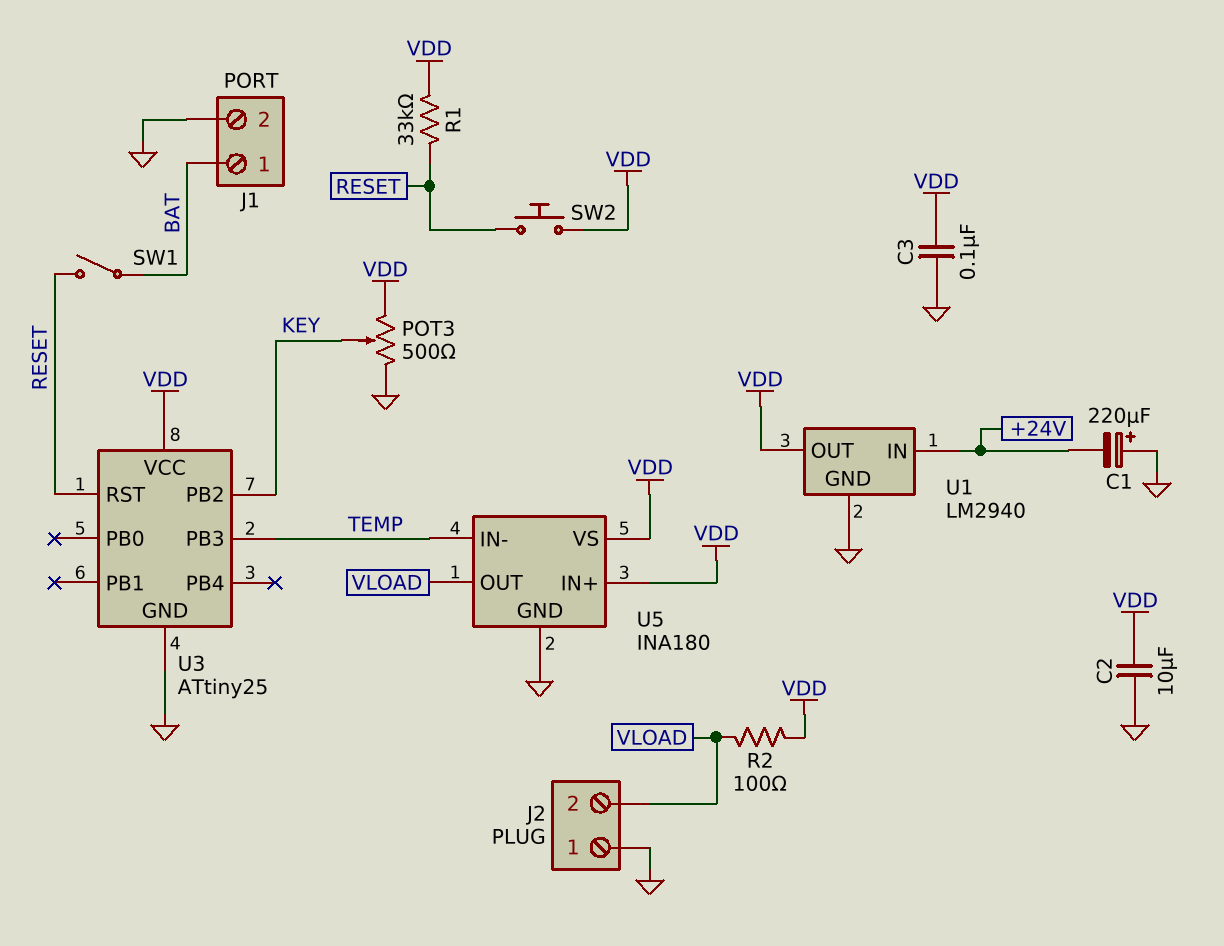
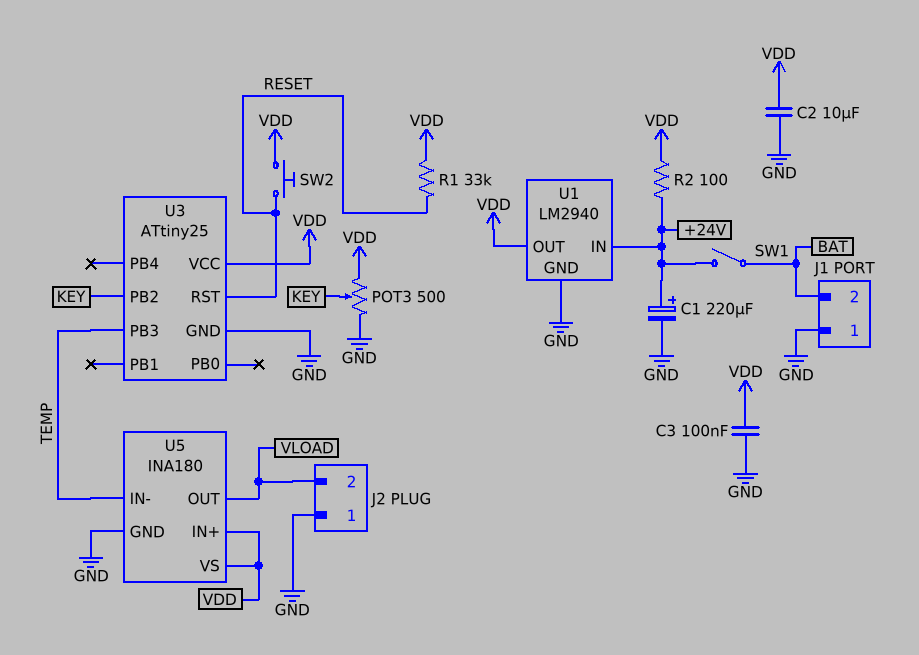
C1: 220uF (plus GND, minus +24V) -> 220uF (plus +24V, minus GND)
J1 pin 1: BAT -> GND
J1 pin 2: GND -> BAT
R2: 100 (VDD, VLOAD) -> 100 (+24V, VDD)
SW1: switch (BAT, RESET) -> switch (+24V, BAT)

